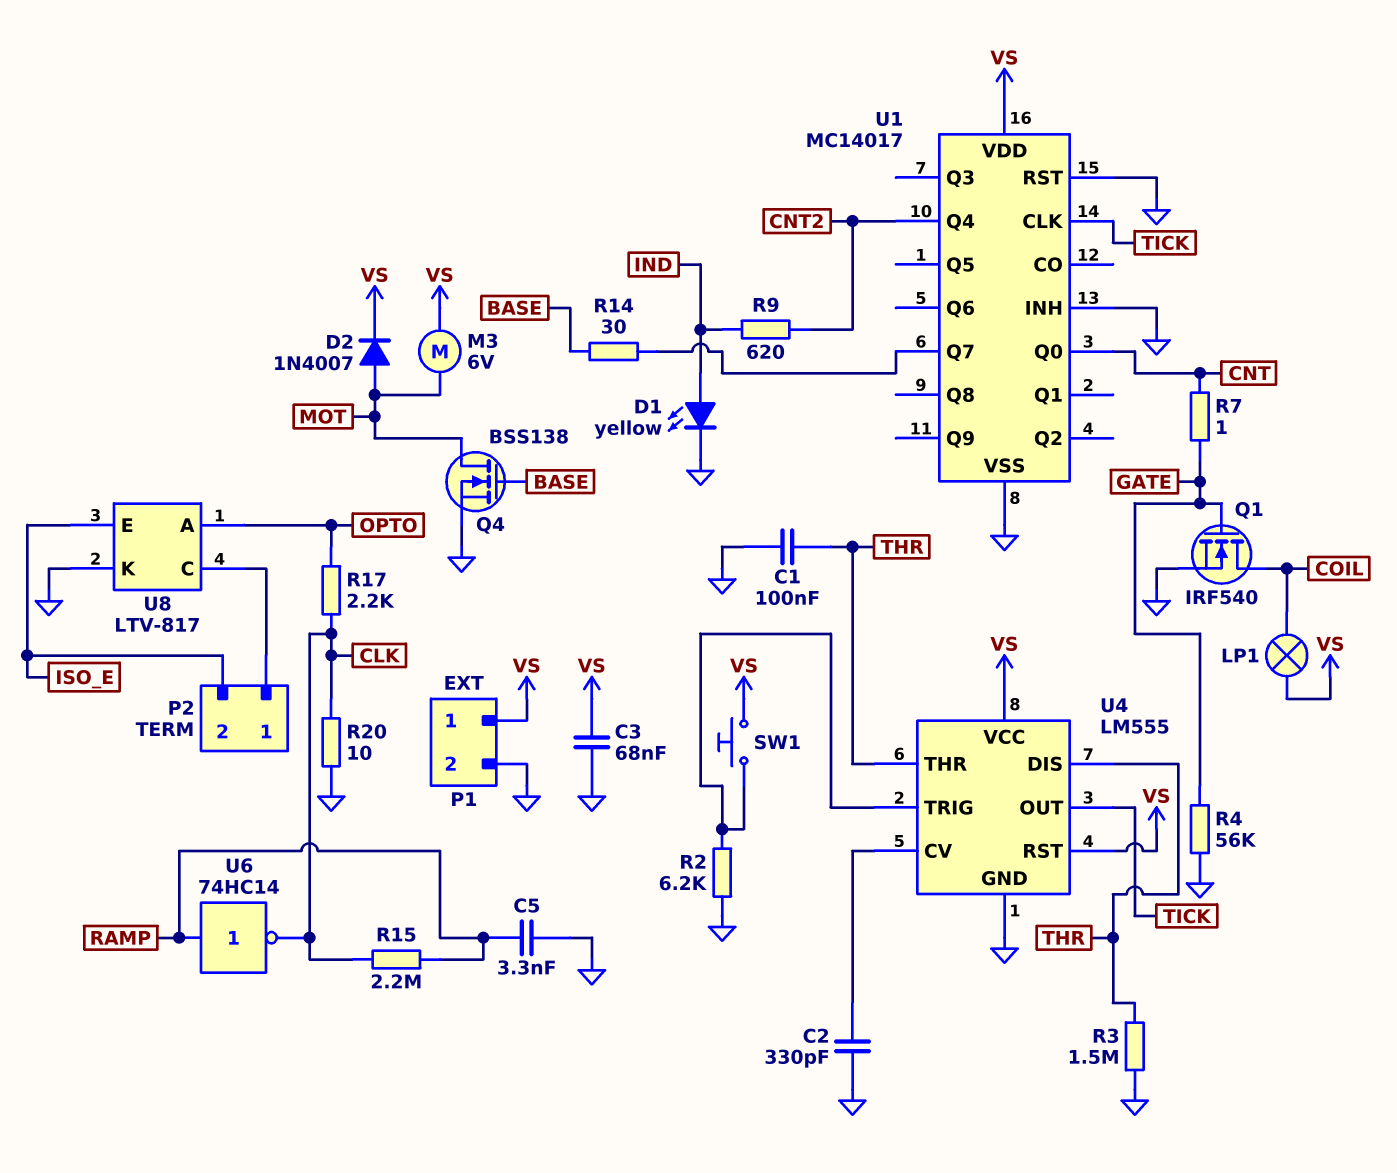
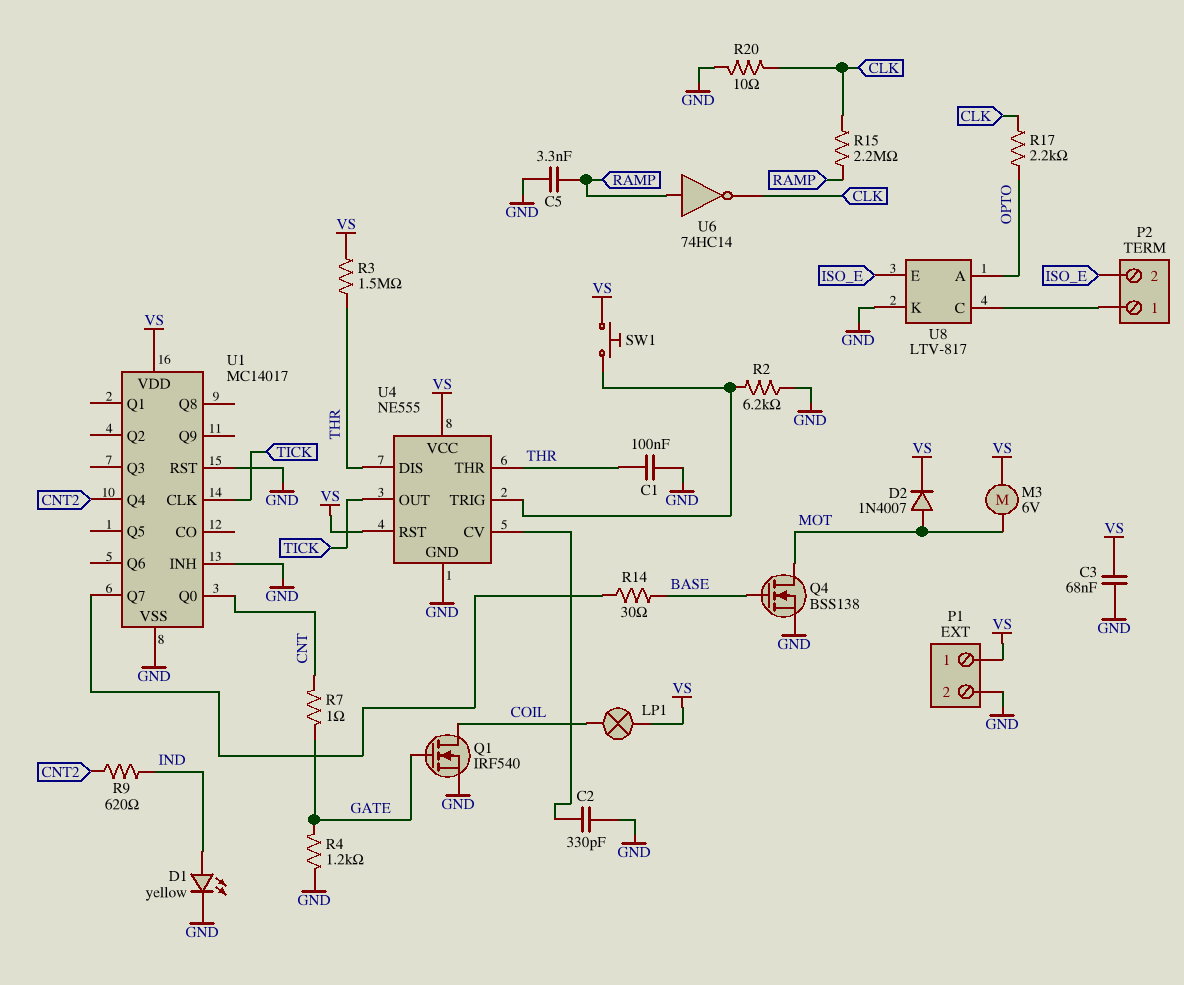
R3: 1.5M (GND, THR) -> 1.5M (THR, VS)
R4: 56k (GATE, GND) -> 1.2k (GATE, GND)
U4: LM555 -> NE555

